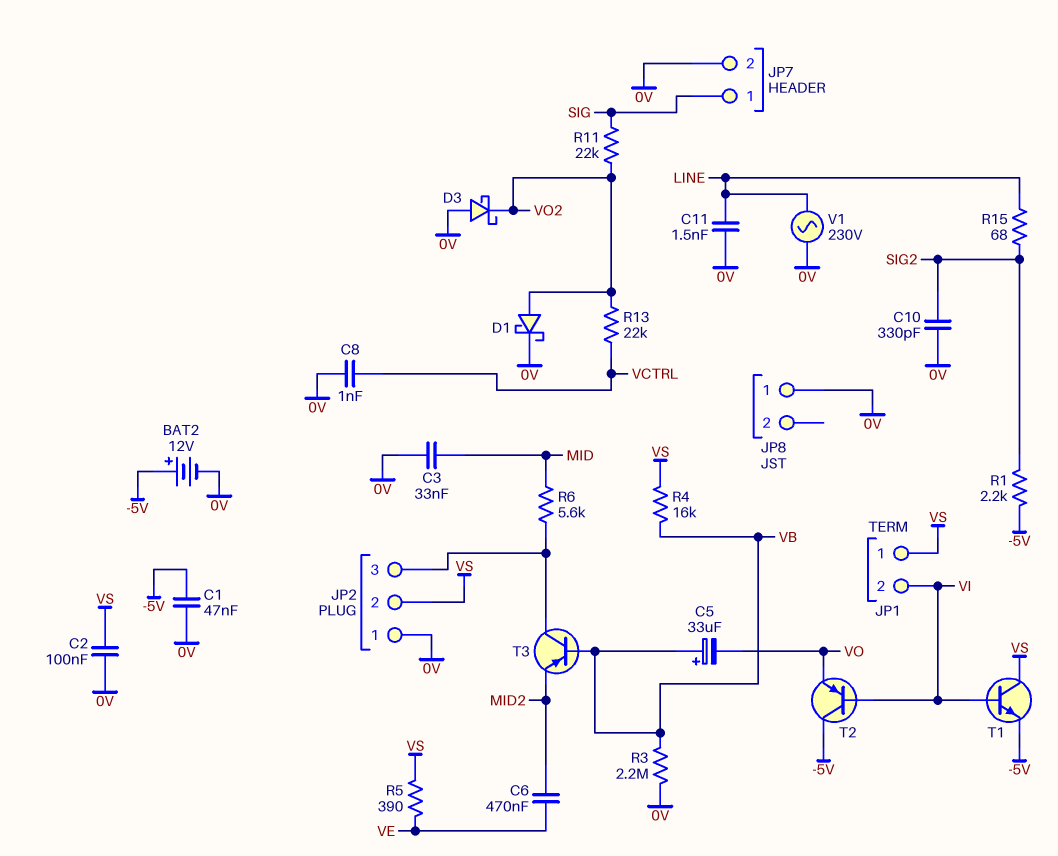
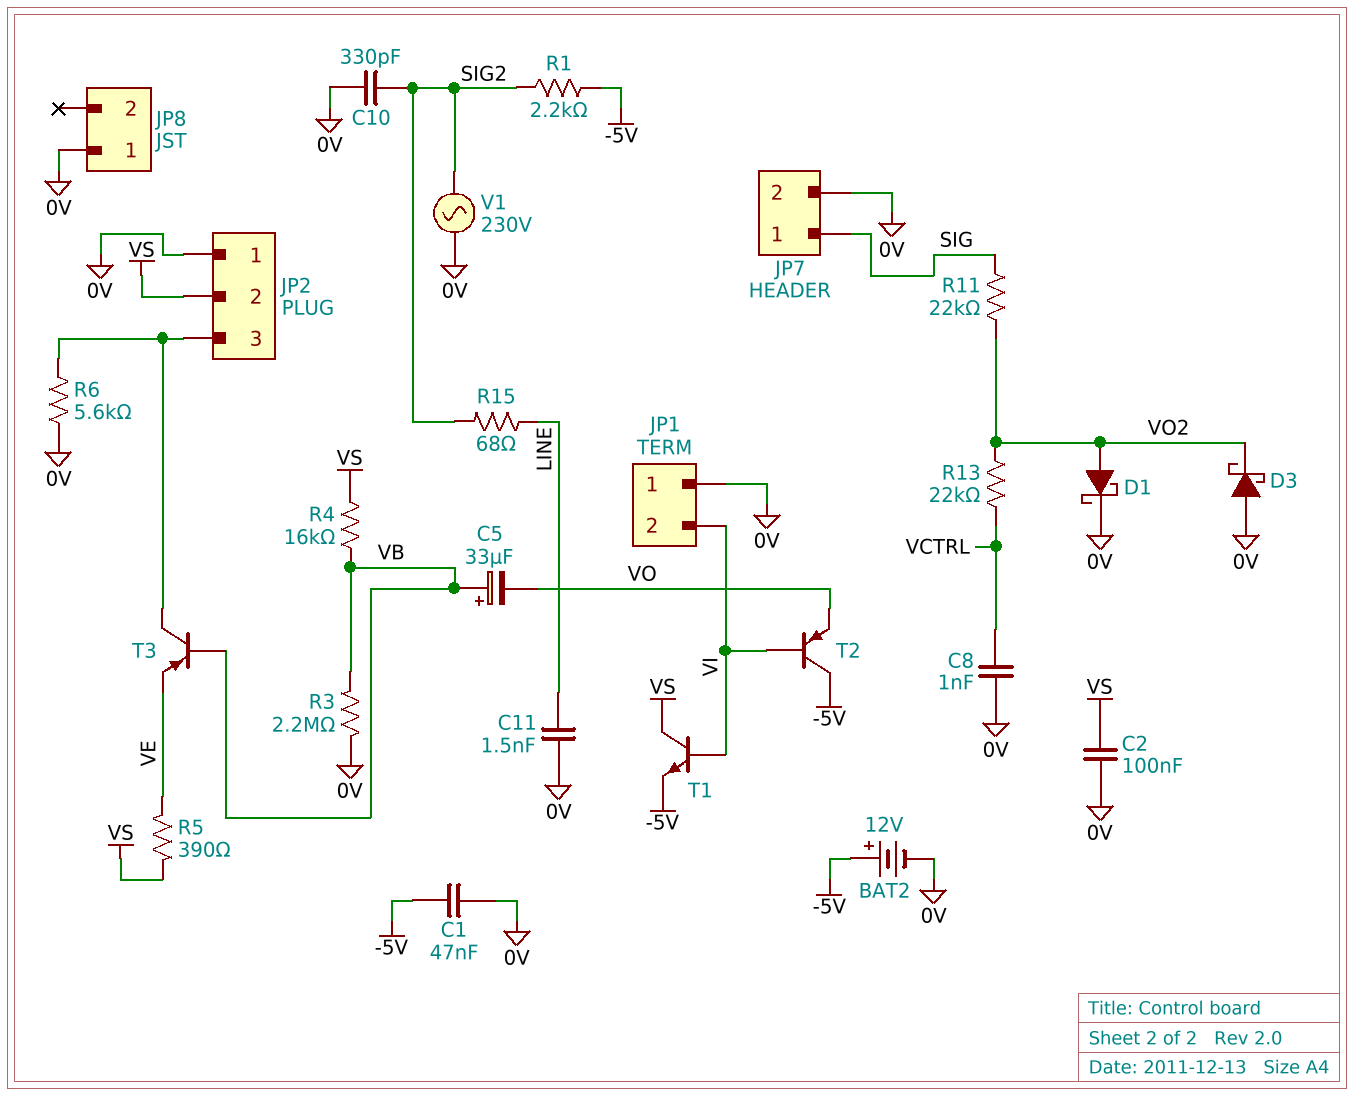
C3: 33nF (0V, MID) -> none
C6: 470nF (MID2, VE) -> none
JP1 pin 1: VS -> 0V
R6: 5.6k (JP2/3, MID) -> 5.6k (0V, JP2/3)
T3: PNP (B VB, C JP2/3, E MID2) -> PNP (B VB, C JP2/3, E VE)
V1: AC 230V (0V, LINE) -> AC 230V (0V, SIG2)

